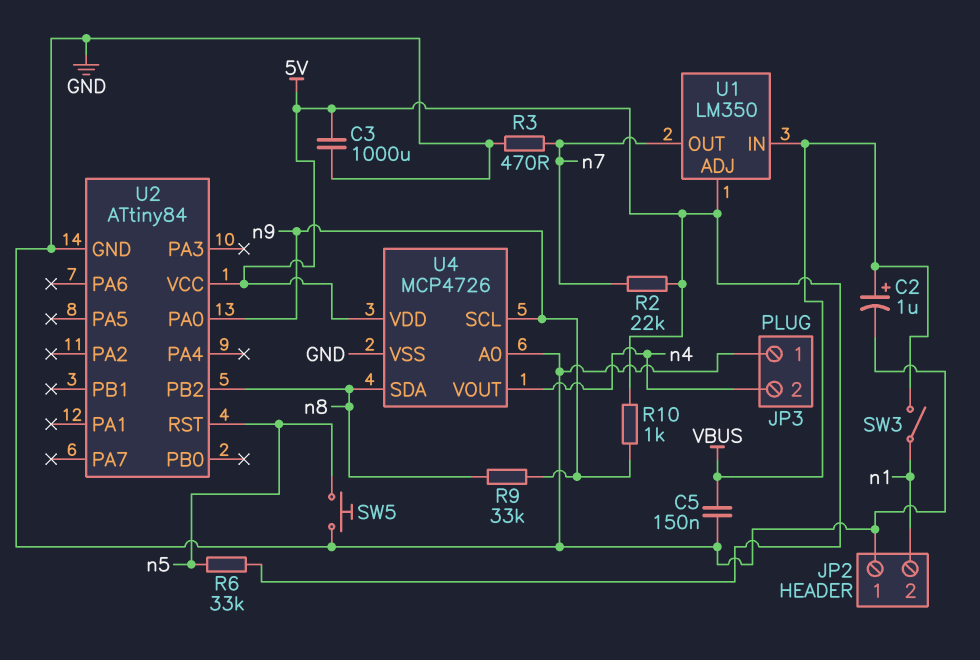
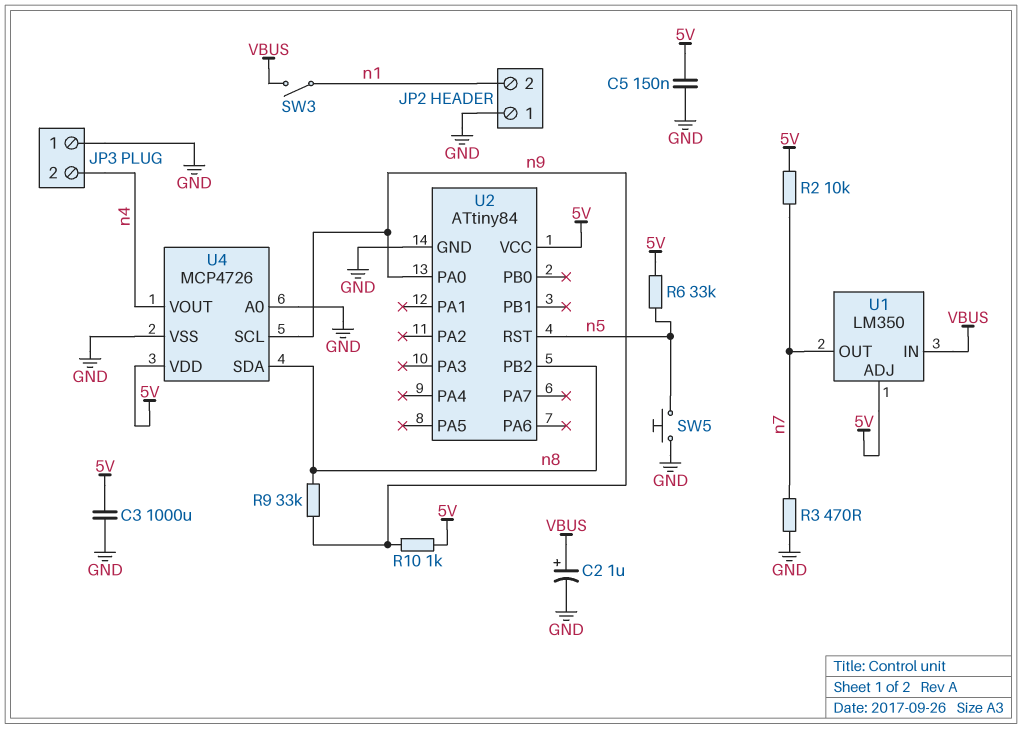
C5: 150nF (GND, VBUS) -> 150nF (5V, GND)
R2: 22k (5V, n7) -> 10k (5V, n7)

